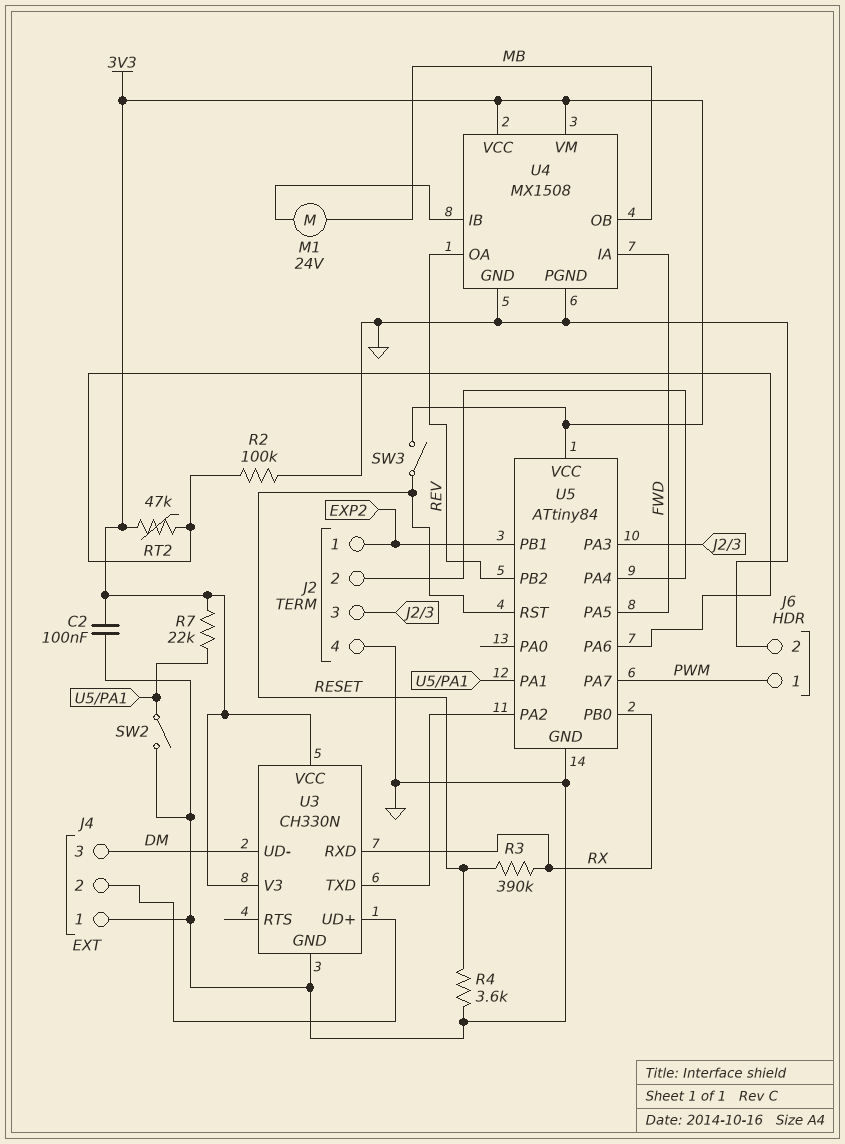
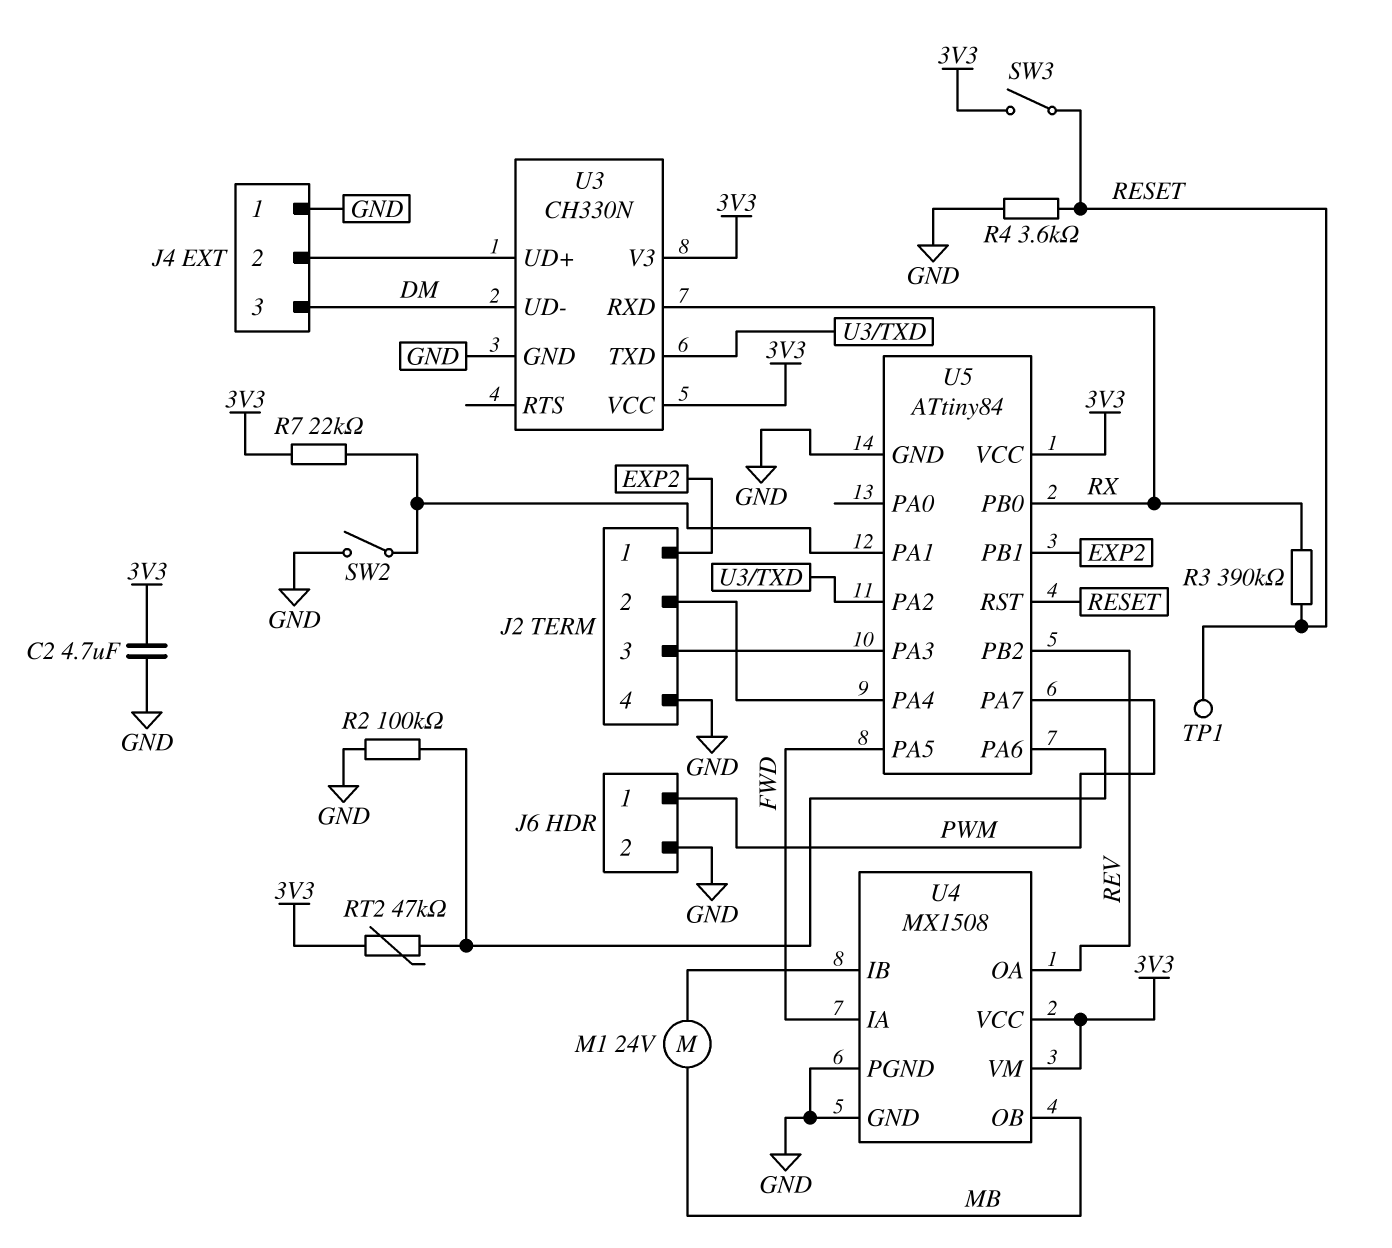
C2: 100nF (3V3, GND) -> 4.7uF (3V3, GND)
TP1: none -> test point (RESET)

